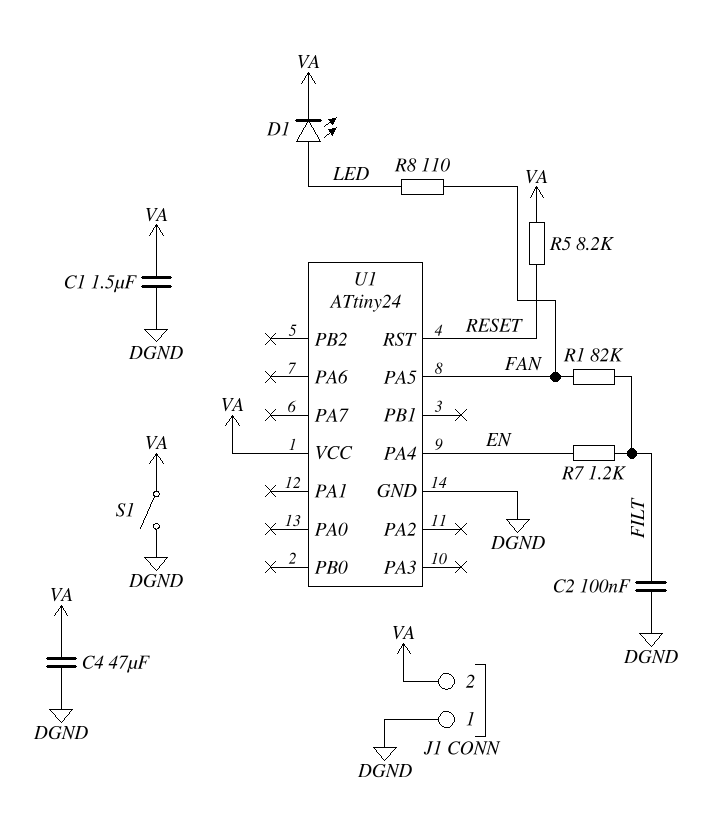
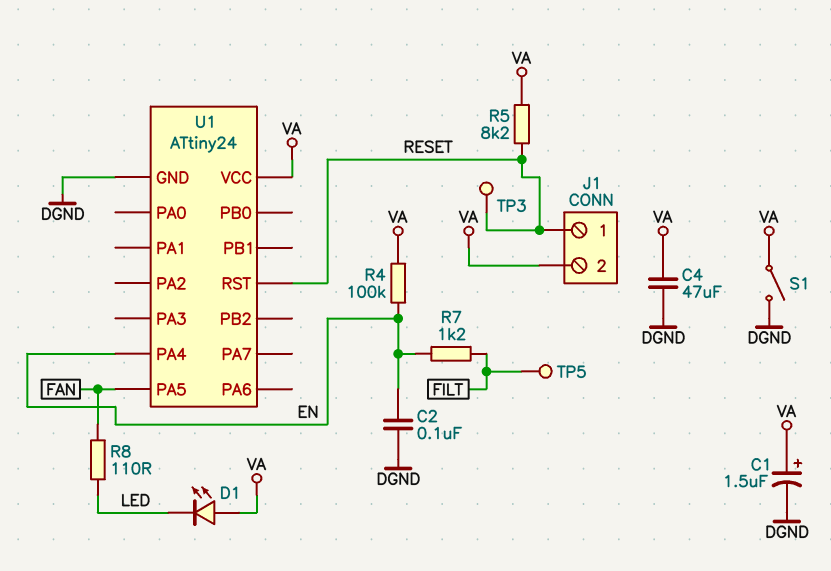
C1: 1.5uF (DGND, VA) -> 1.5uF (plus VA, minus DGND)
C2: 100nF (DGND, FILT) -> 100nF (DGND, EN)
D1: LED (A LED, K VA) -> LED (A VA, K LED)
J1 pin 1: DGND -> RESET
R1: 82k (FAN, FILT) -> none
R4: none -> 100k (EN, VA)
TP3: none -> test point (RESET)
TP5: none -> test point (FILT)

